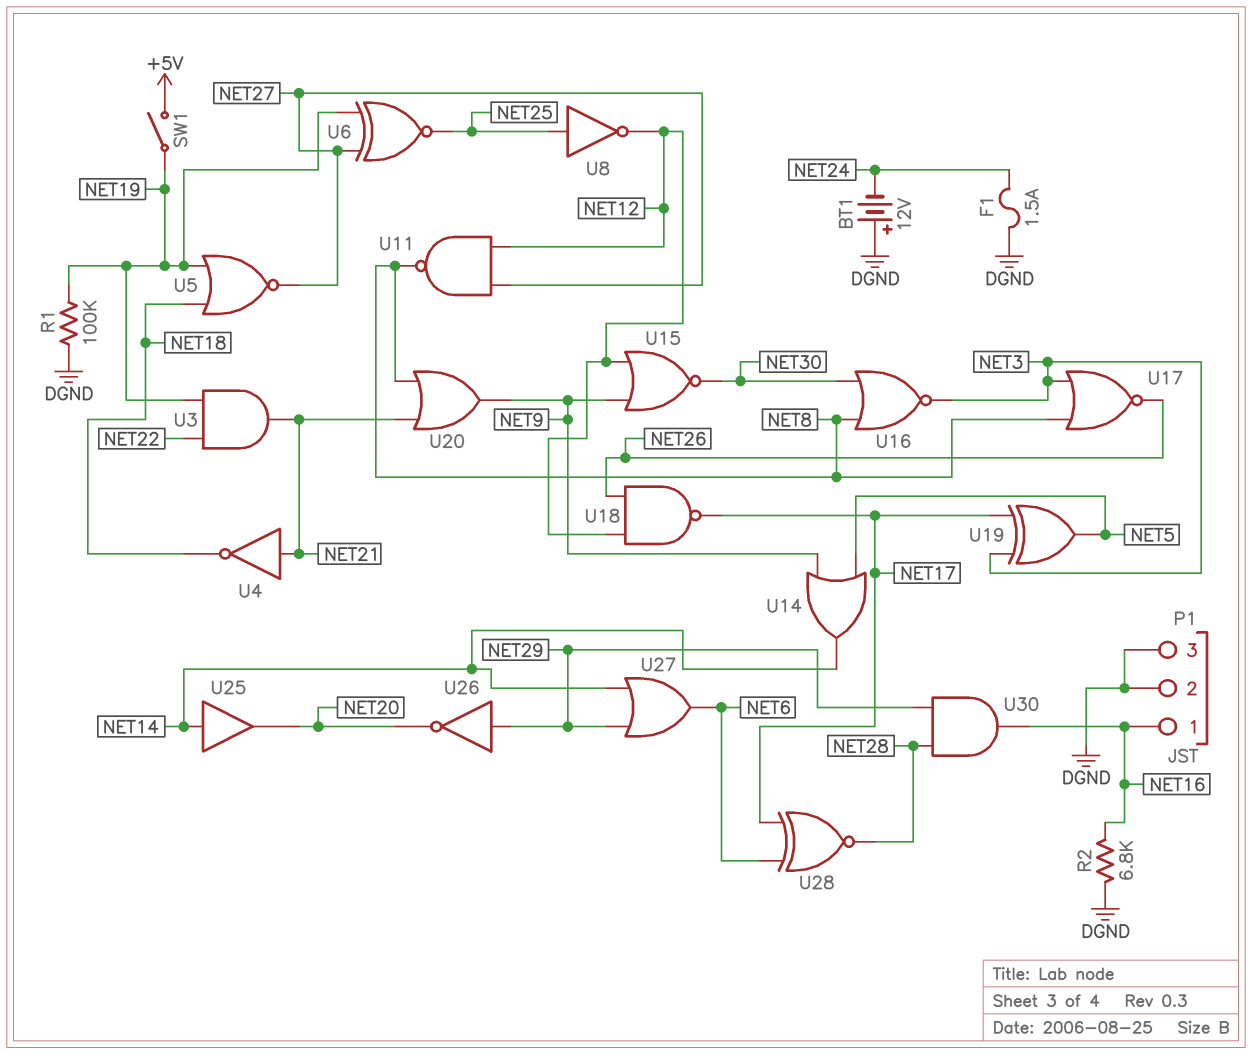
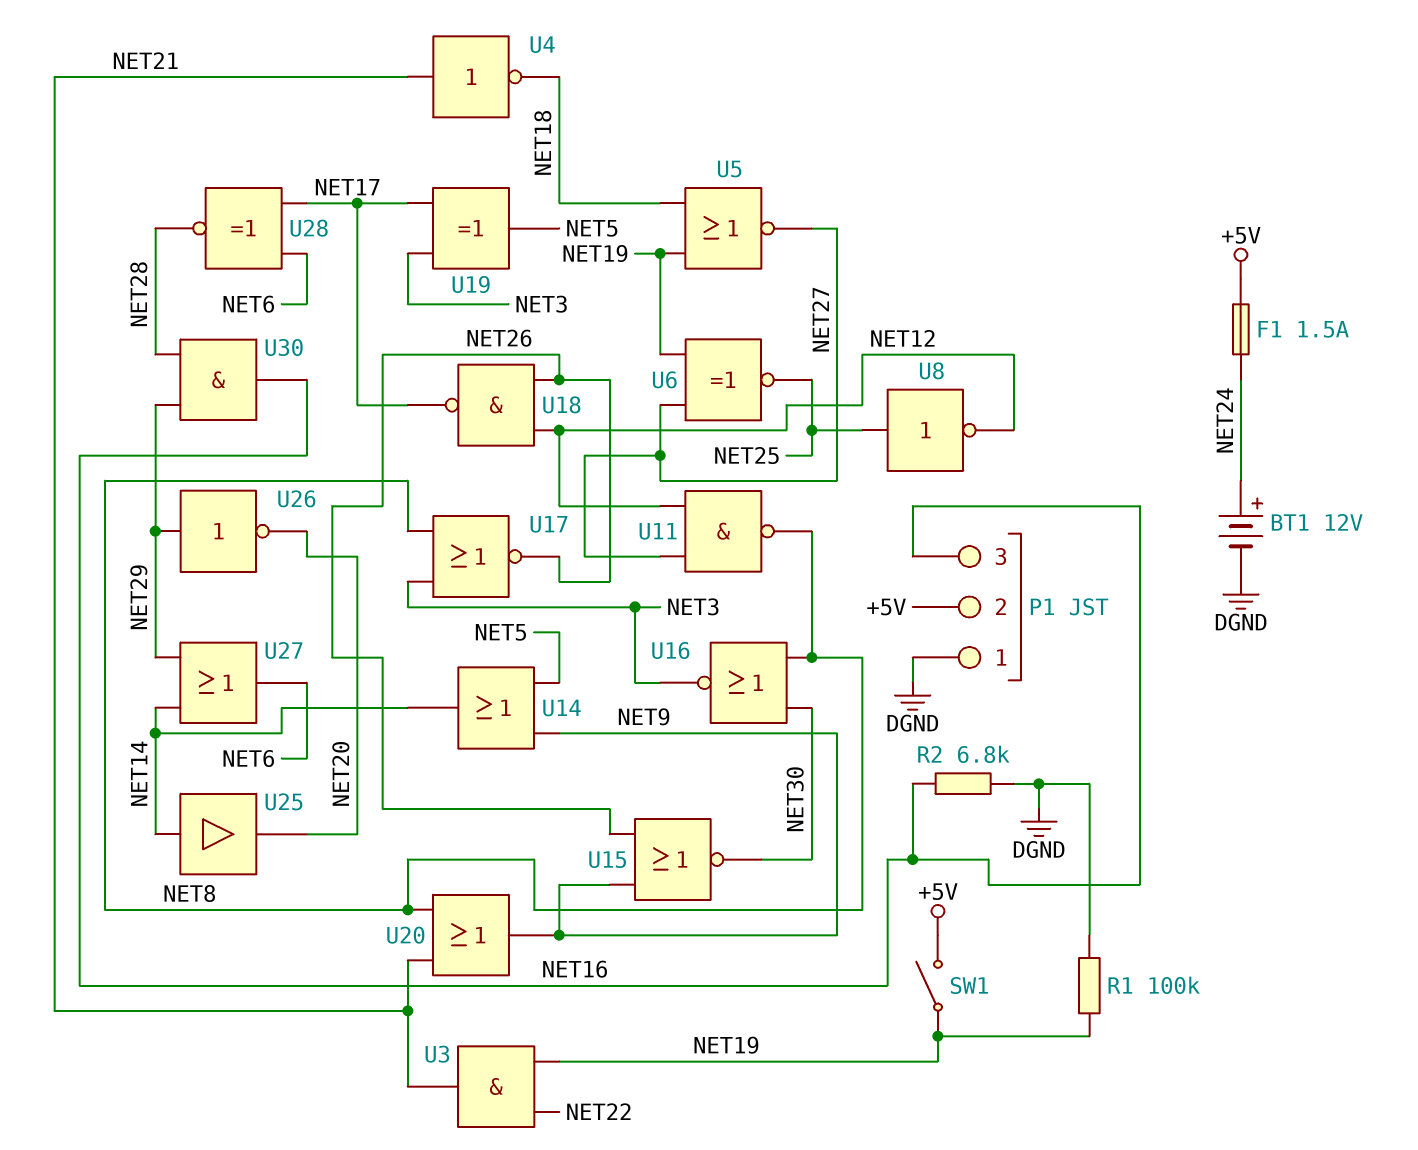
BT1: 12V (plus DGND, minus NET24) -> 12V (plus NET24, minus DGND)
F1: 1.5A (DGND, NET24) -> 1.5A (+5V, NET24)
P1 pin 1: NET16 -> DGND
P1 pin 2: DGND -> +5V
P1 pin 3: DGND -> NET16
U15: NOR (in NET9, in NET12, out NET30) -> NOR (in NET9, in NET26, out NET30)

